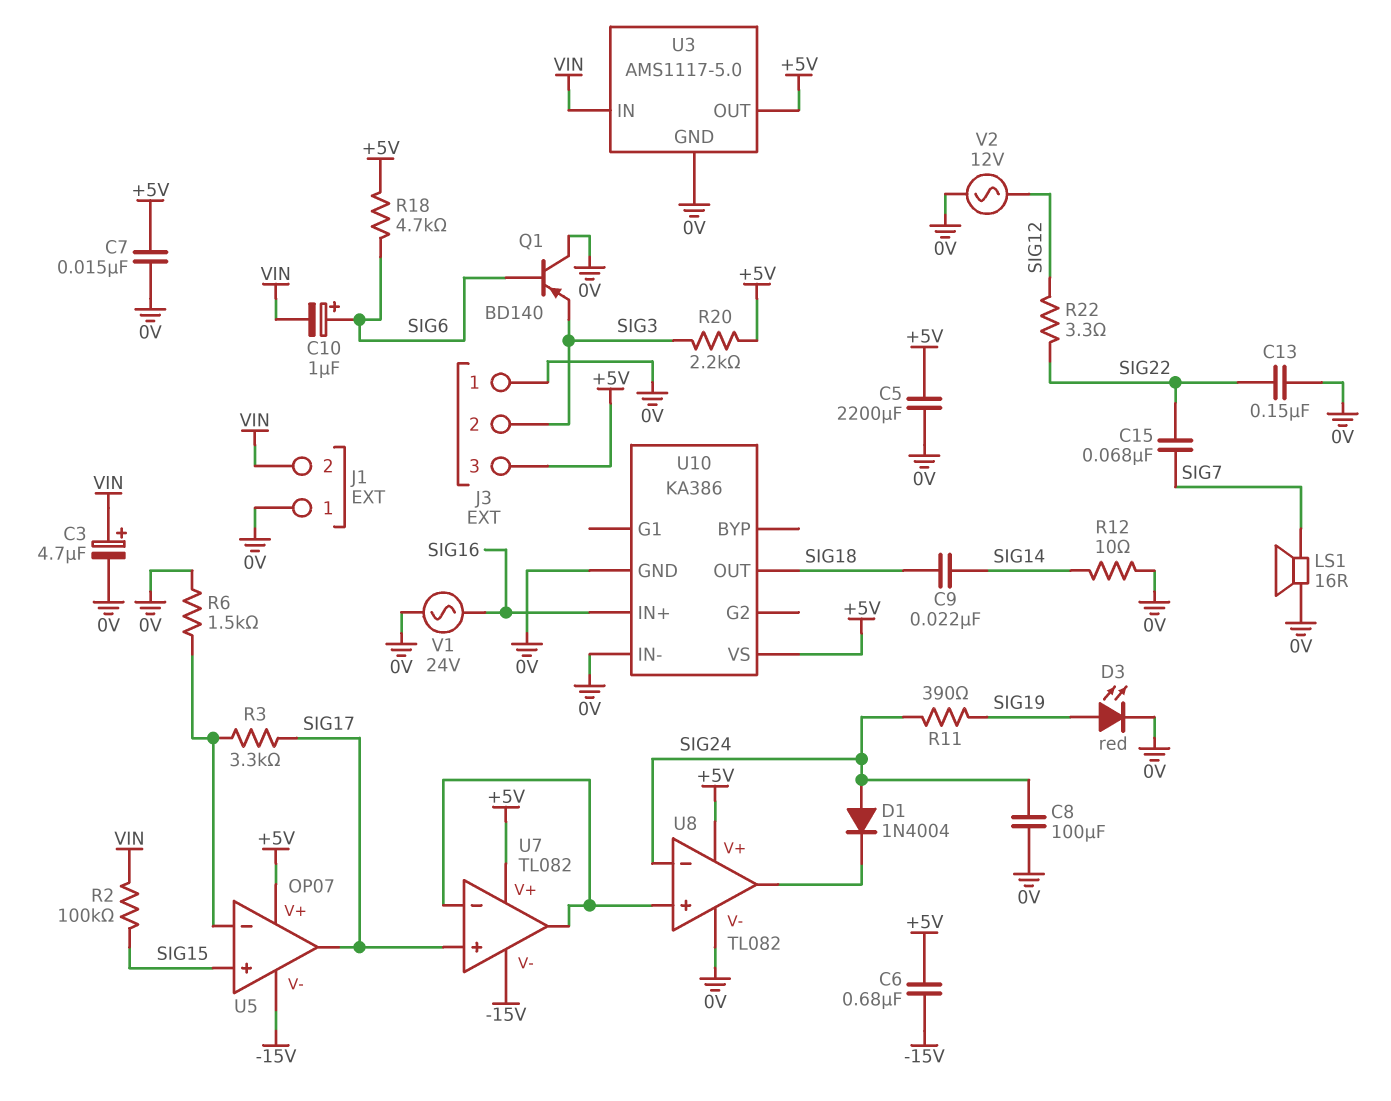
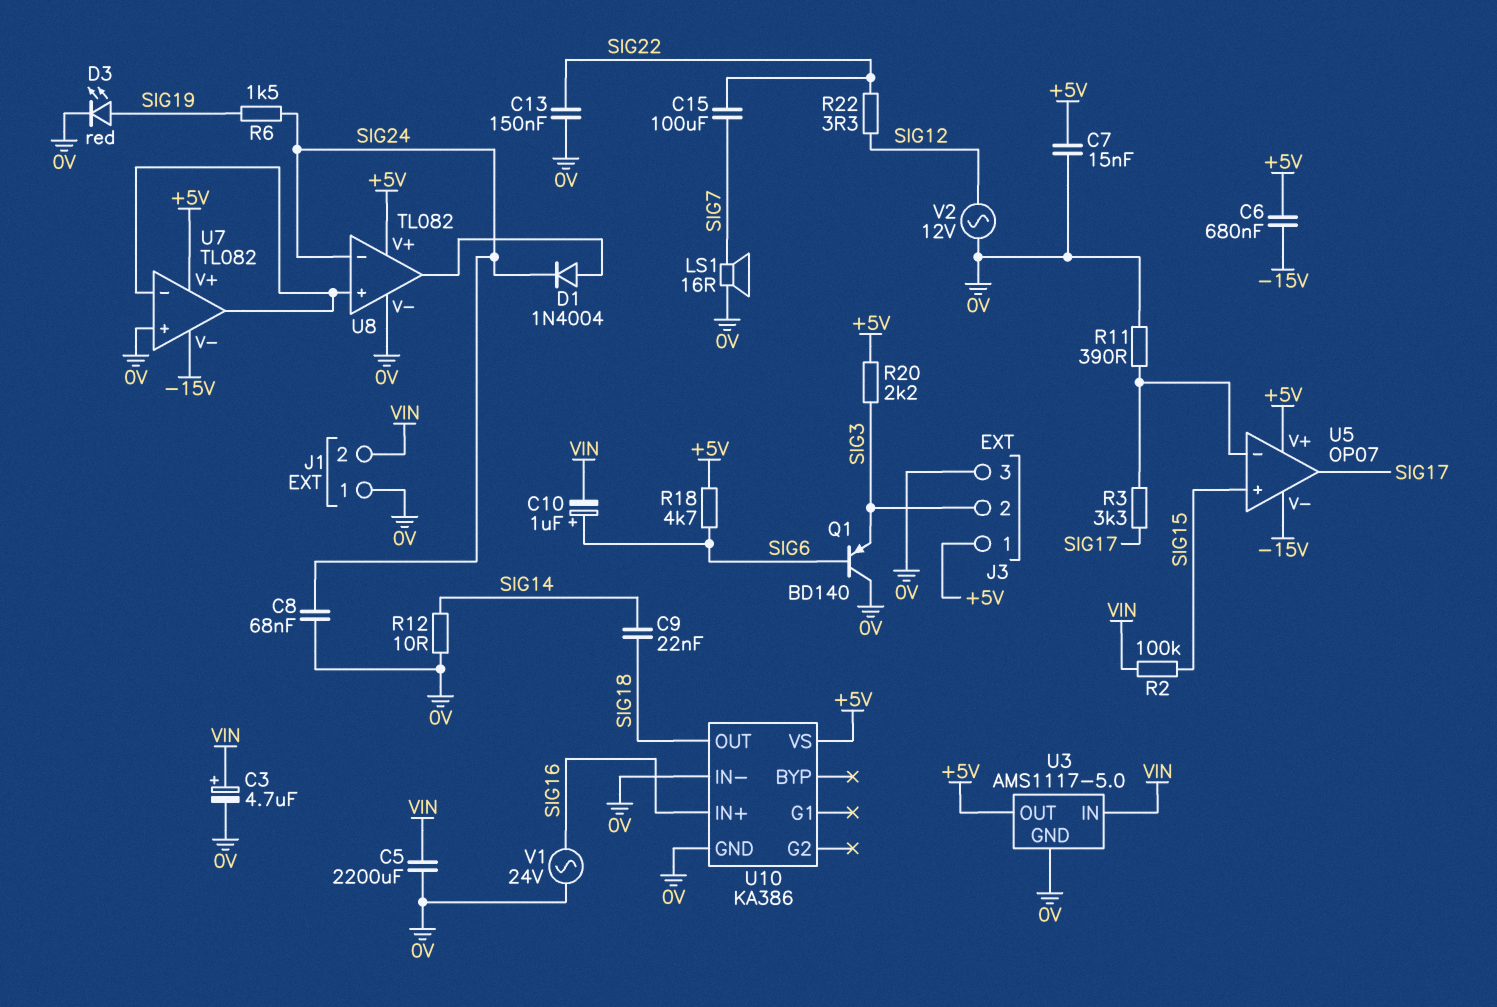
C5: 2200uF (+5V, 0V) -> 2200uF (0V, VIN)
C8: 100uF (0V, SIG24) -> 68nF (0V, SIG24)
C15: 68nF (SIG7, SIG22) -> 100uF (SIG7, SIG22)
D1: diode 1N4004 (A SIG24, K U8/out) -> diode 1N4004 (A U8/out, K SIG24)
J3 pin 1: 0V -> +5V
J3 pin 3: +5V -> 0V
R6: 1.5k (0V, U5/in-) -> 1.5k (SIG19, SIG24)
R11: 390 (SIG19, SIG24) -> 390 (0V, U5/in-)
U7 pin in+: SIG17 -> 0V

